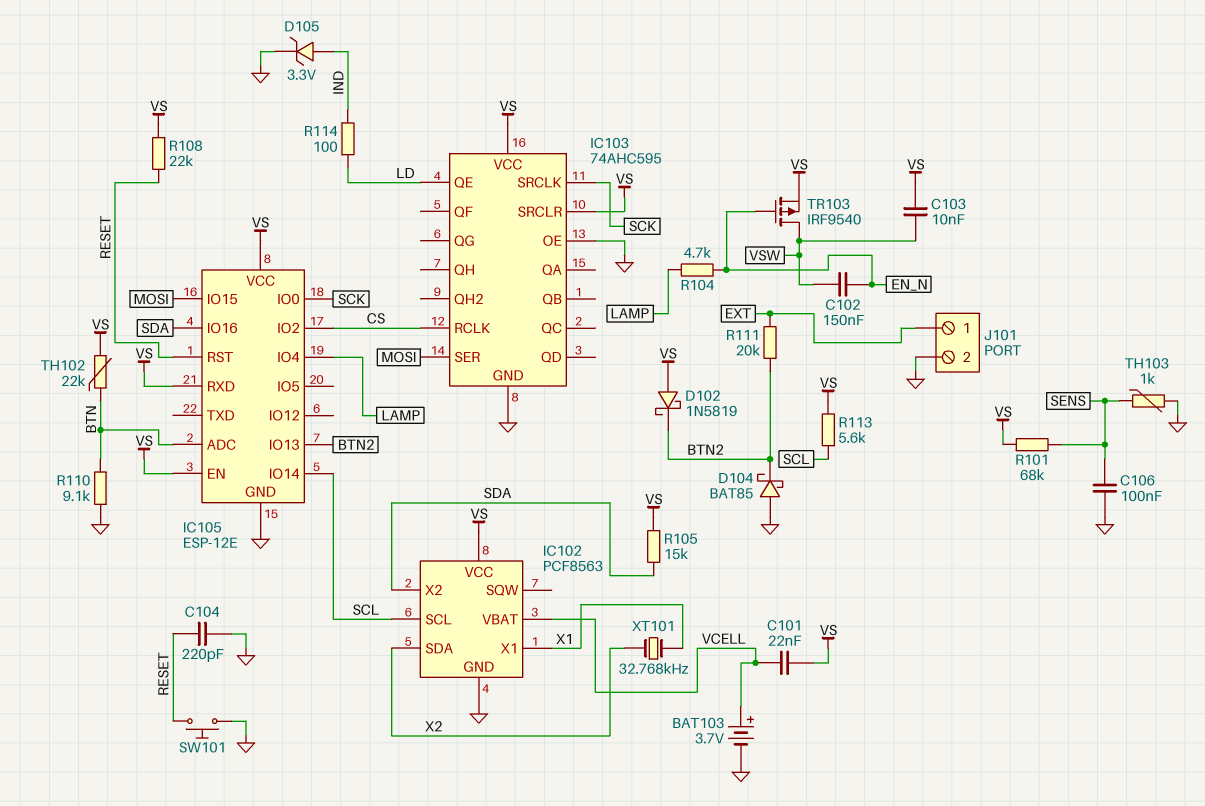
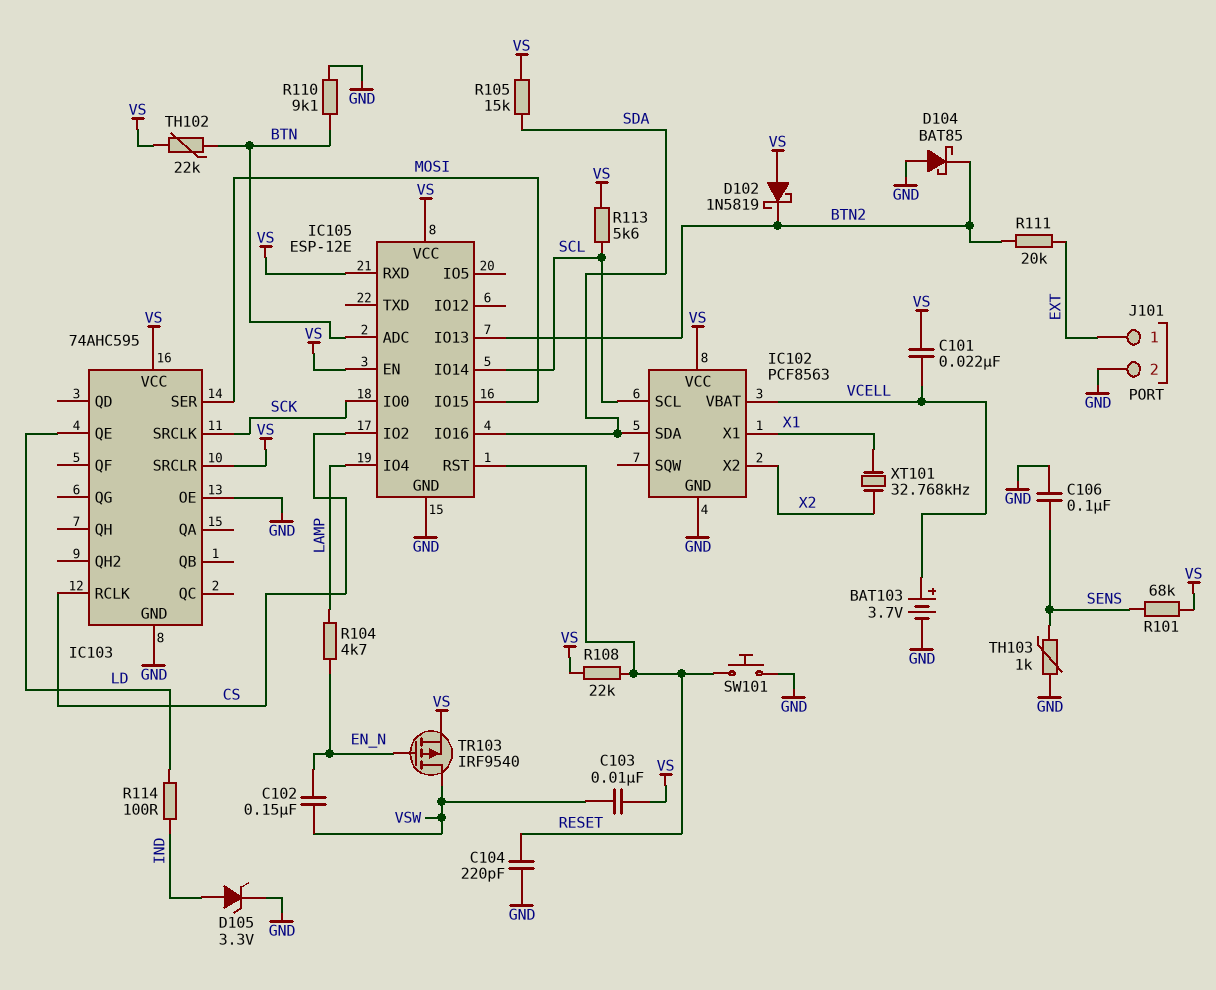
IC102 pin SDA: X2 -> SDA
IC102 pin X2: SDA -> X2

